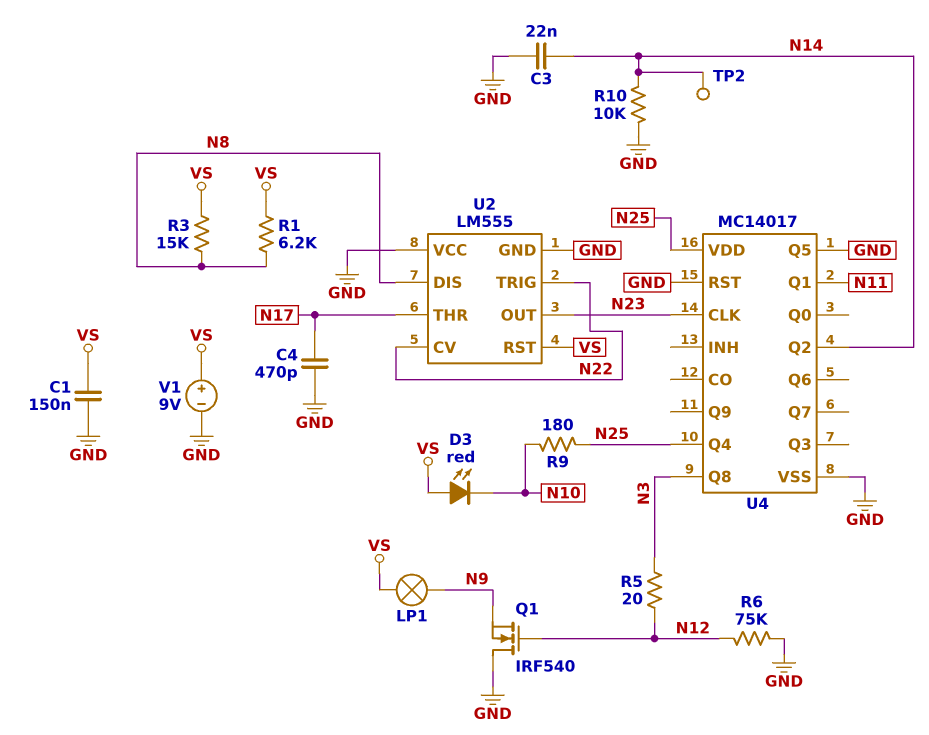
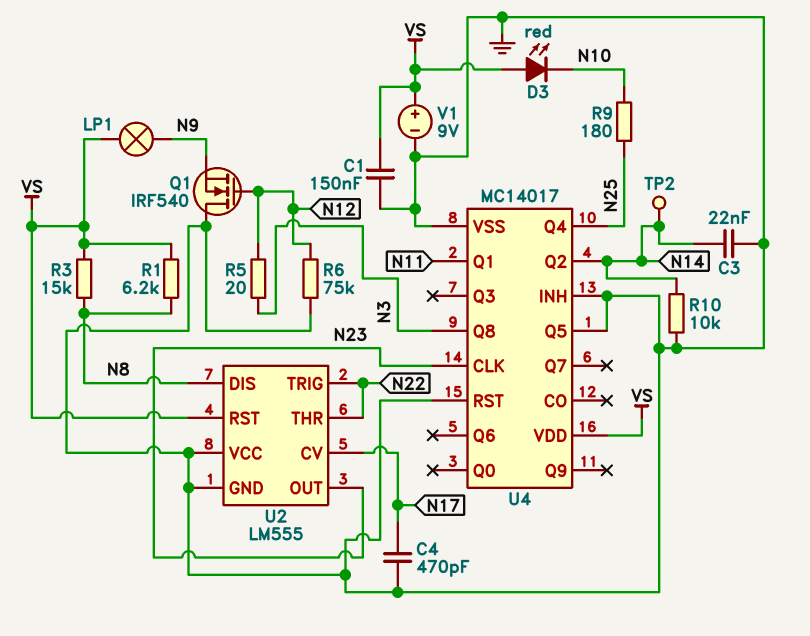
U2 pin CV: N22 -> N17
U2 pin THR: N17 -> N22
U4 pin INH: none -> GND
U4 pin VDD: N25 -> VS

